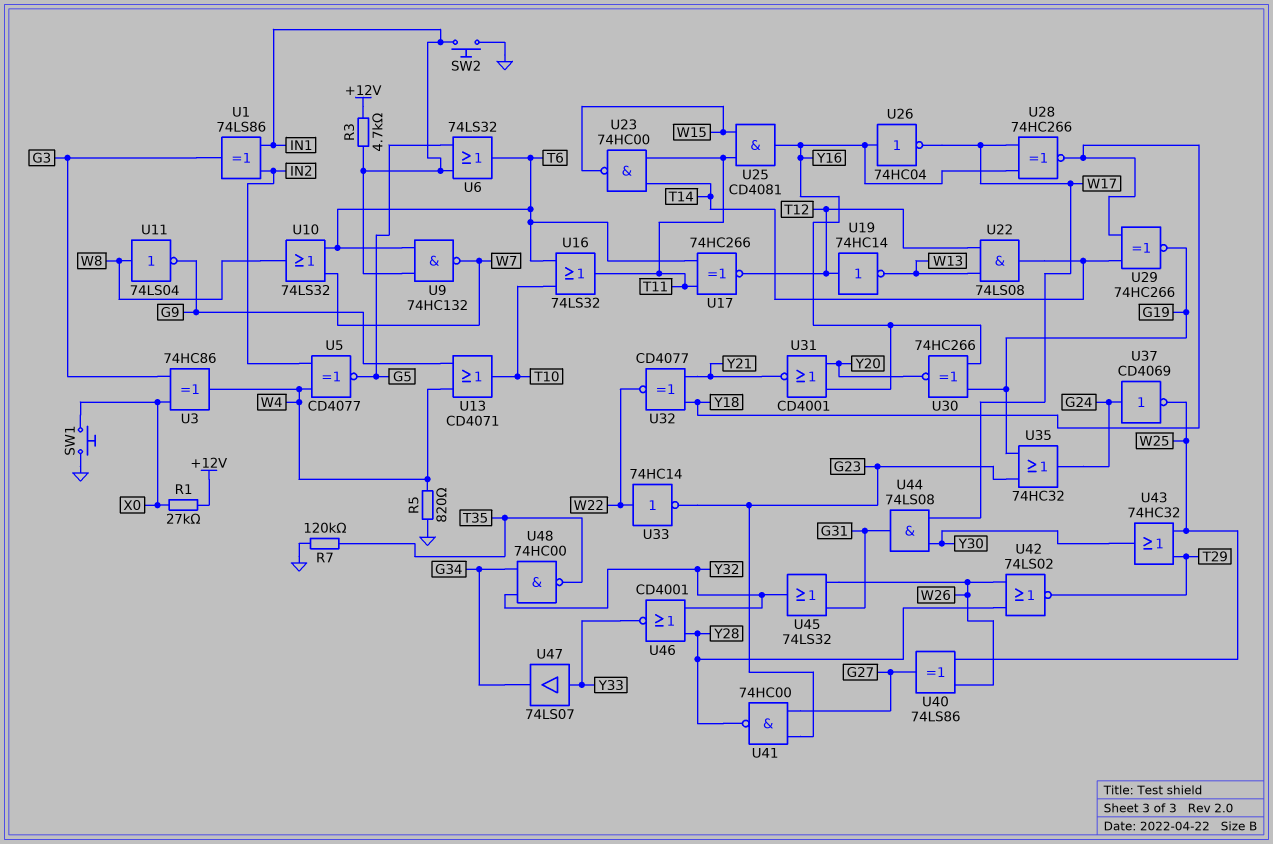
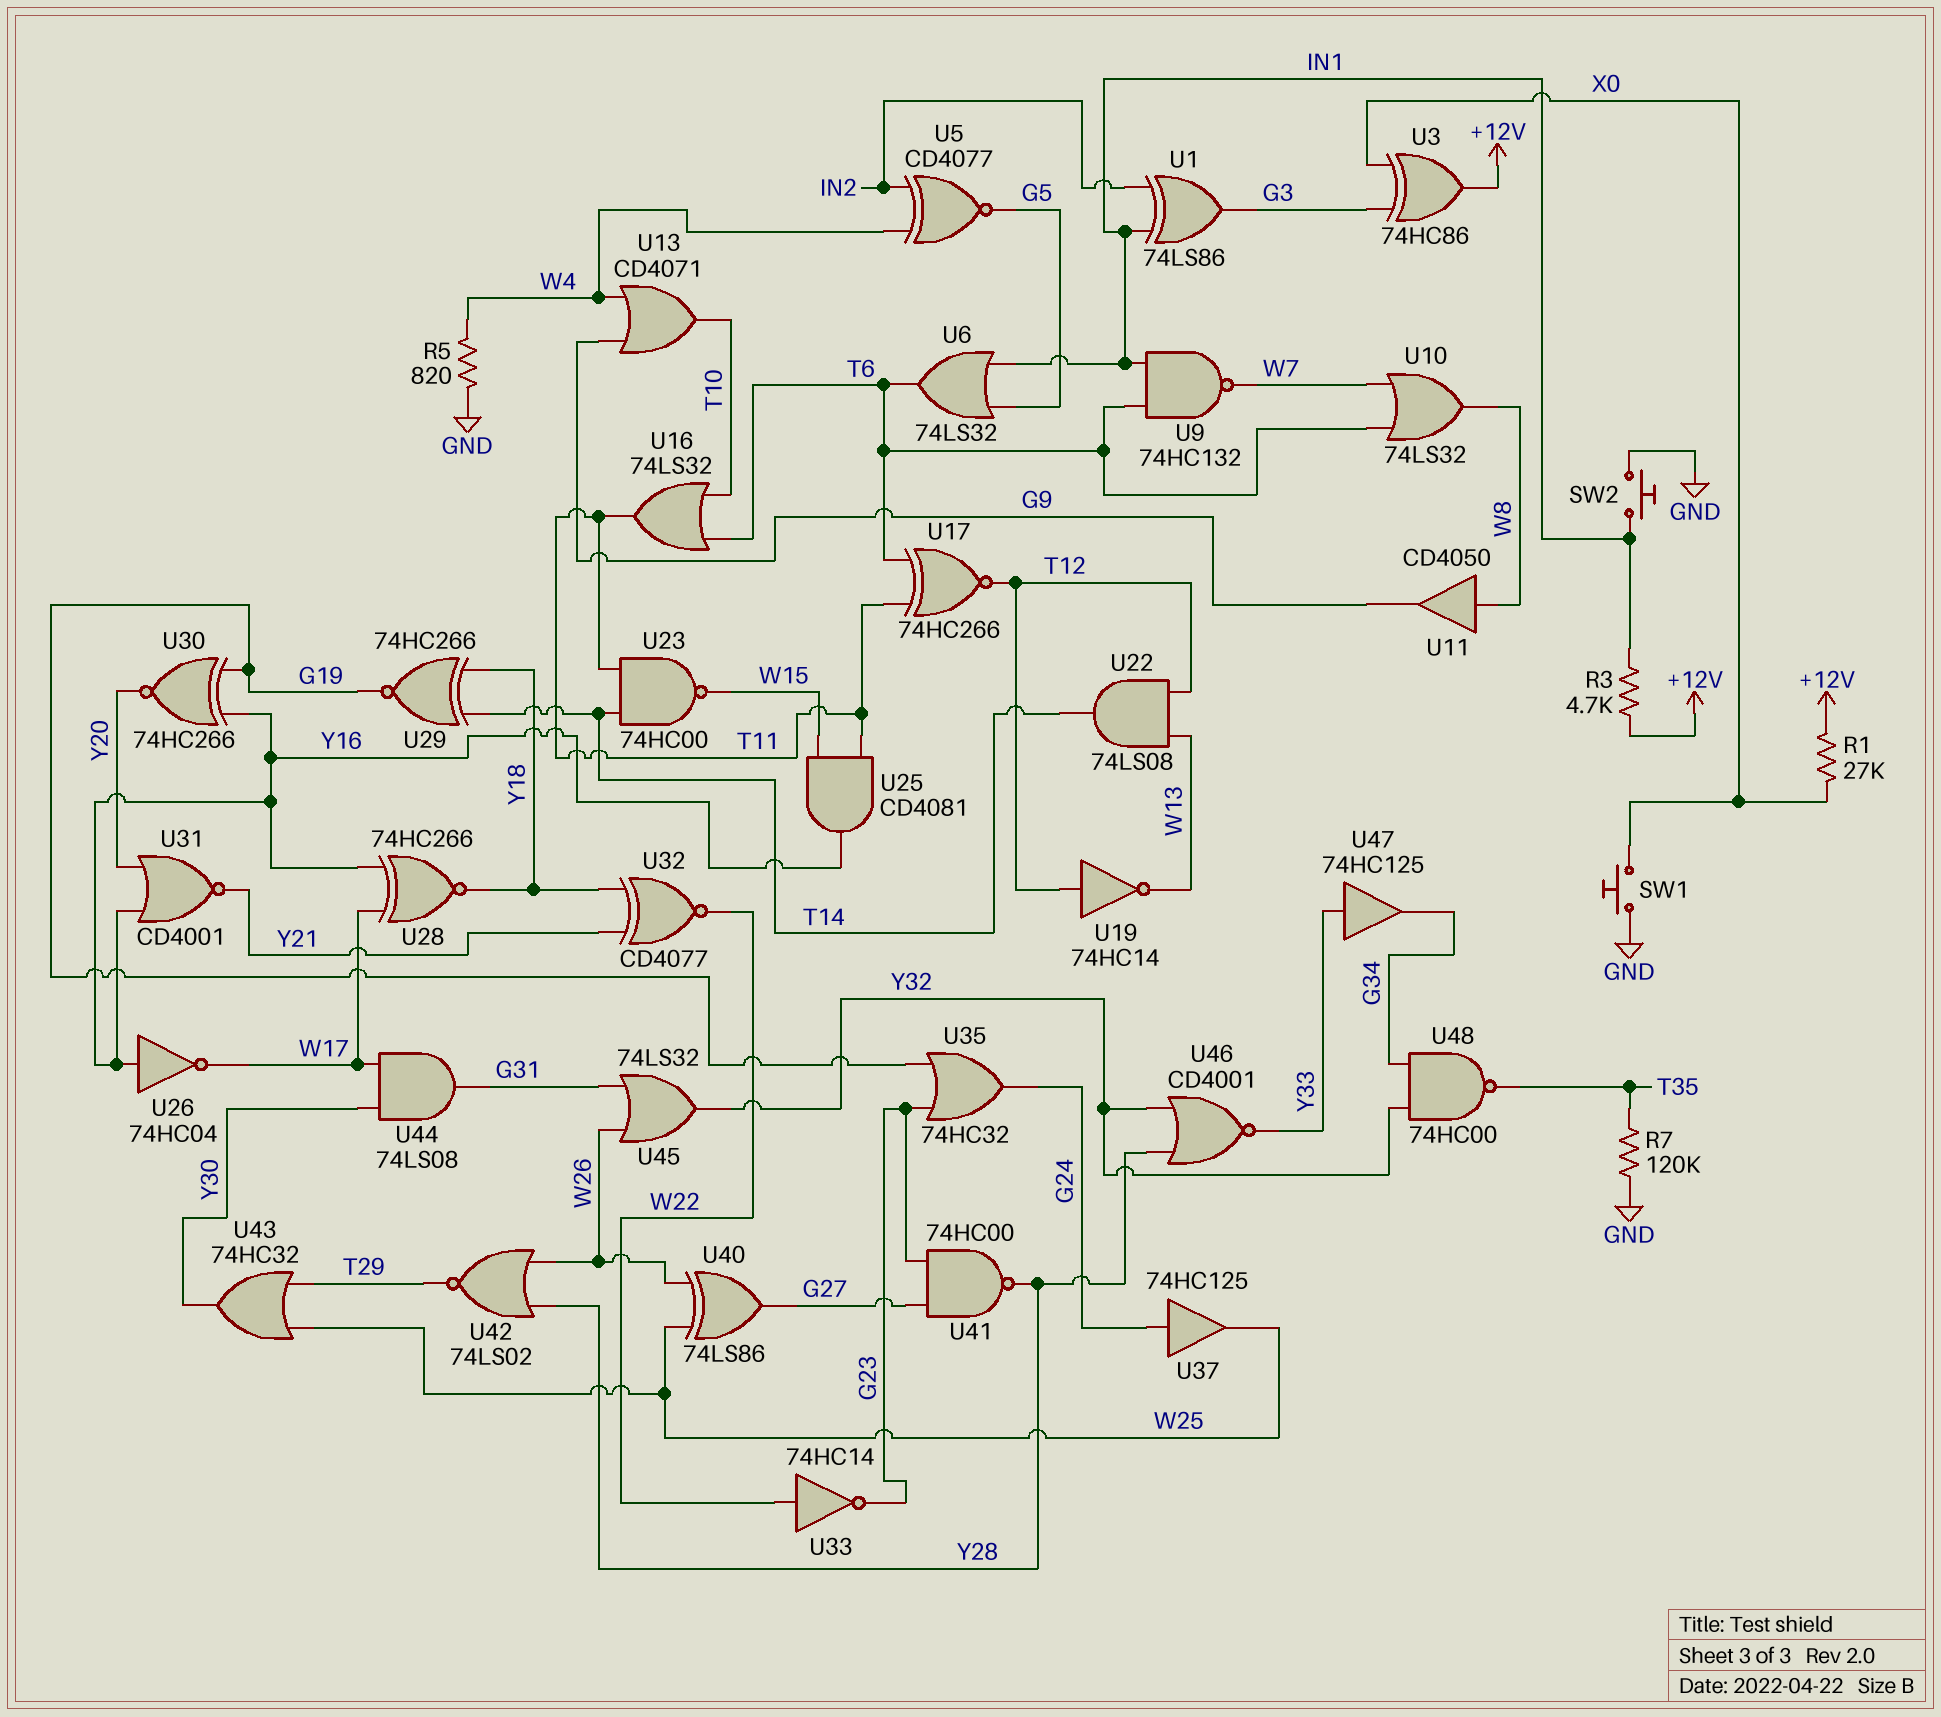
U3: XOR 74HC86 (in G3, in X0, out W4) -> XOR 74HC86 (in G3, in X0, out +12V)
U11: NOT 74LS04 (in W8, out G9) -> buffer CD4050 (in W8, out G9)
U37: NOT CD4069 (in G24, out W25) -> buffer 74HC125 (in G24, out W25)
U47: buffer 74LS07 (in Y33, out G34) -> buffer 74HC125 (in Y33, out G34)

